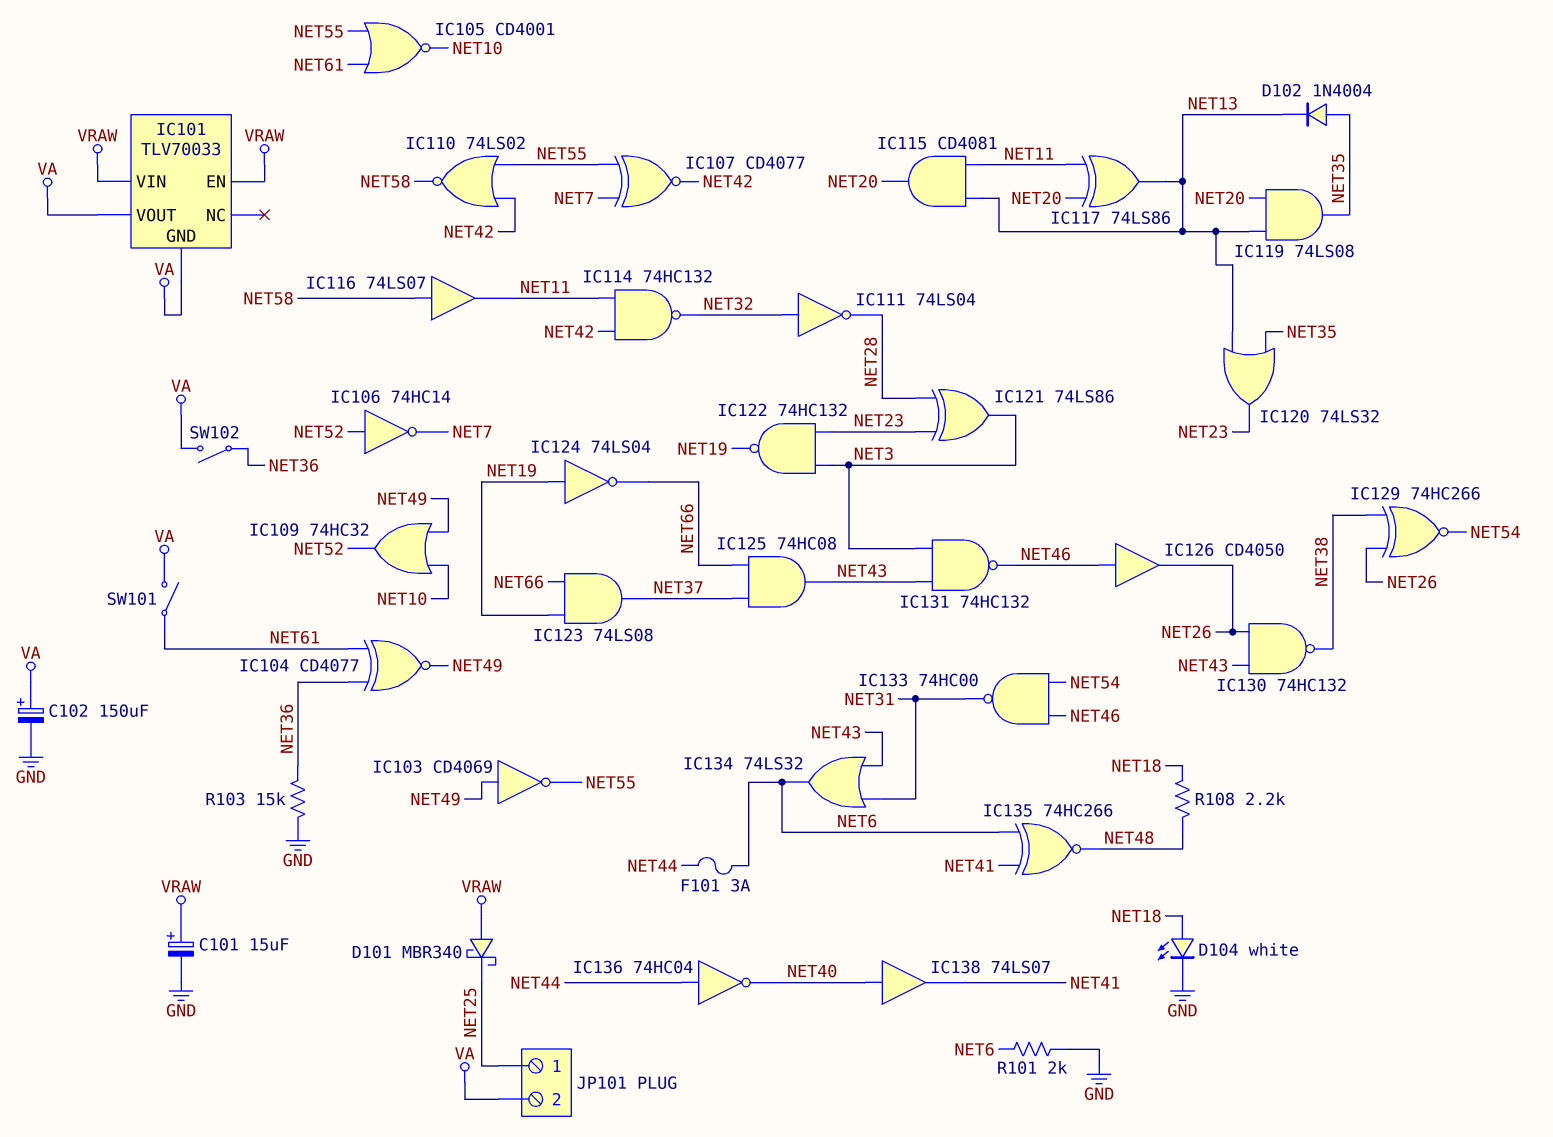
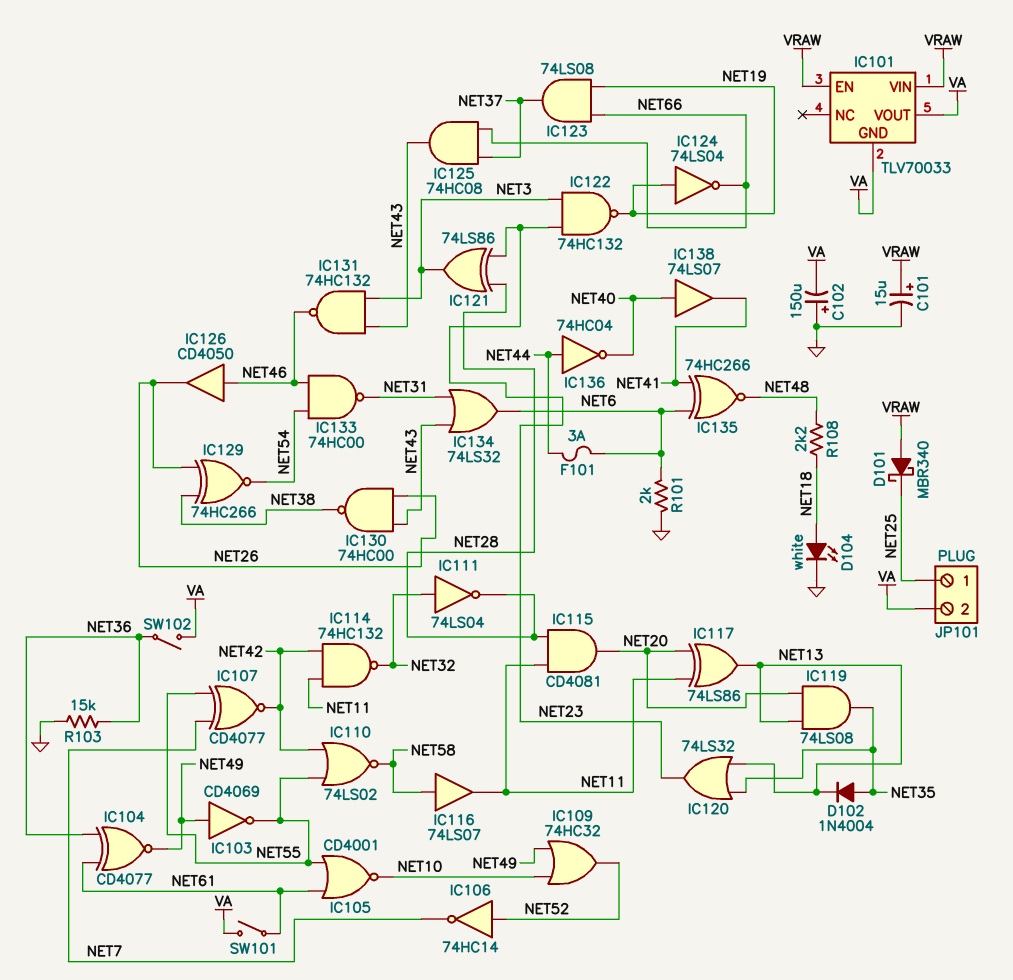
C102: 150uF (plus VA, minus GND) -> 150uF (plus GND, minus VA)
IC115: AND CD4081 (in NET11, in NET13, out NET20) -> AND CD4081 (in NET11, in NET28, out NET20)
IC130: NAND 74HC132 (in NET26, in NET43, out NET38) -> NAND 74HC00 (in NET26, in NET43, out NET38)

